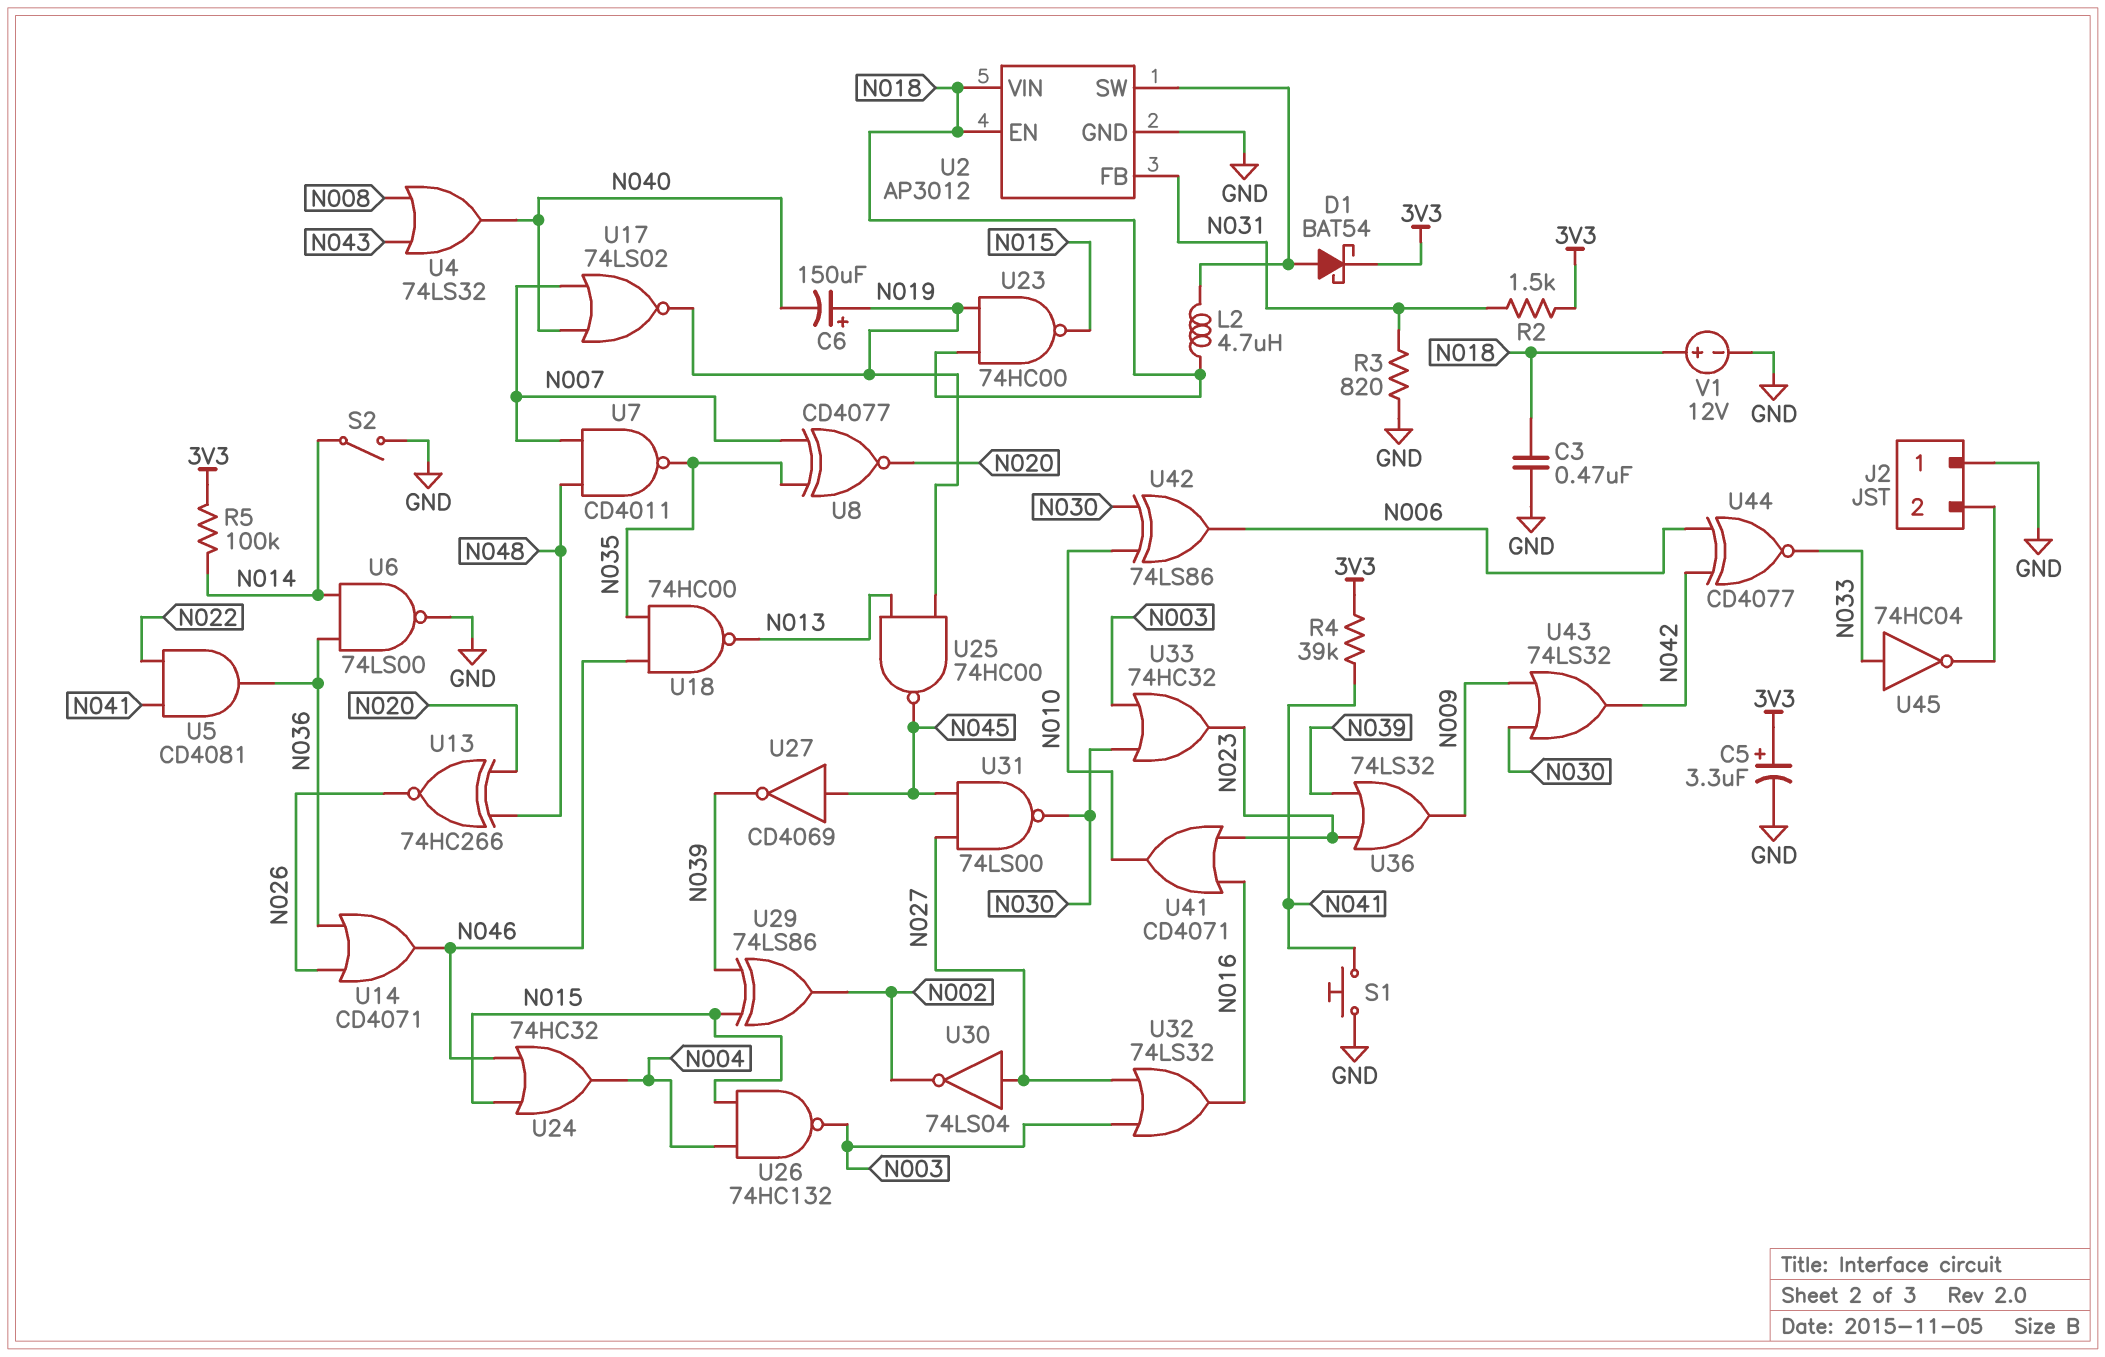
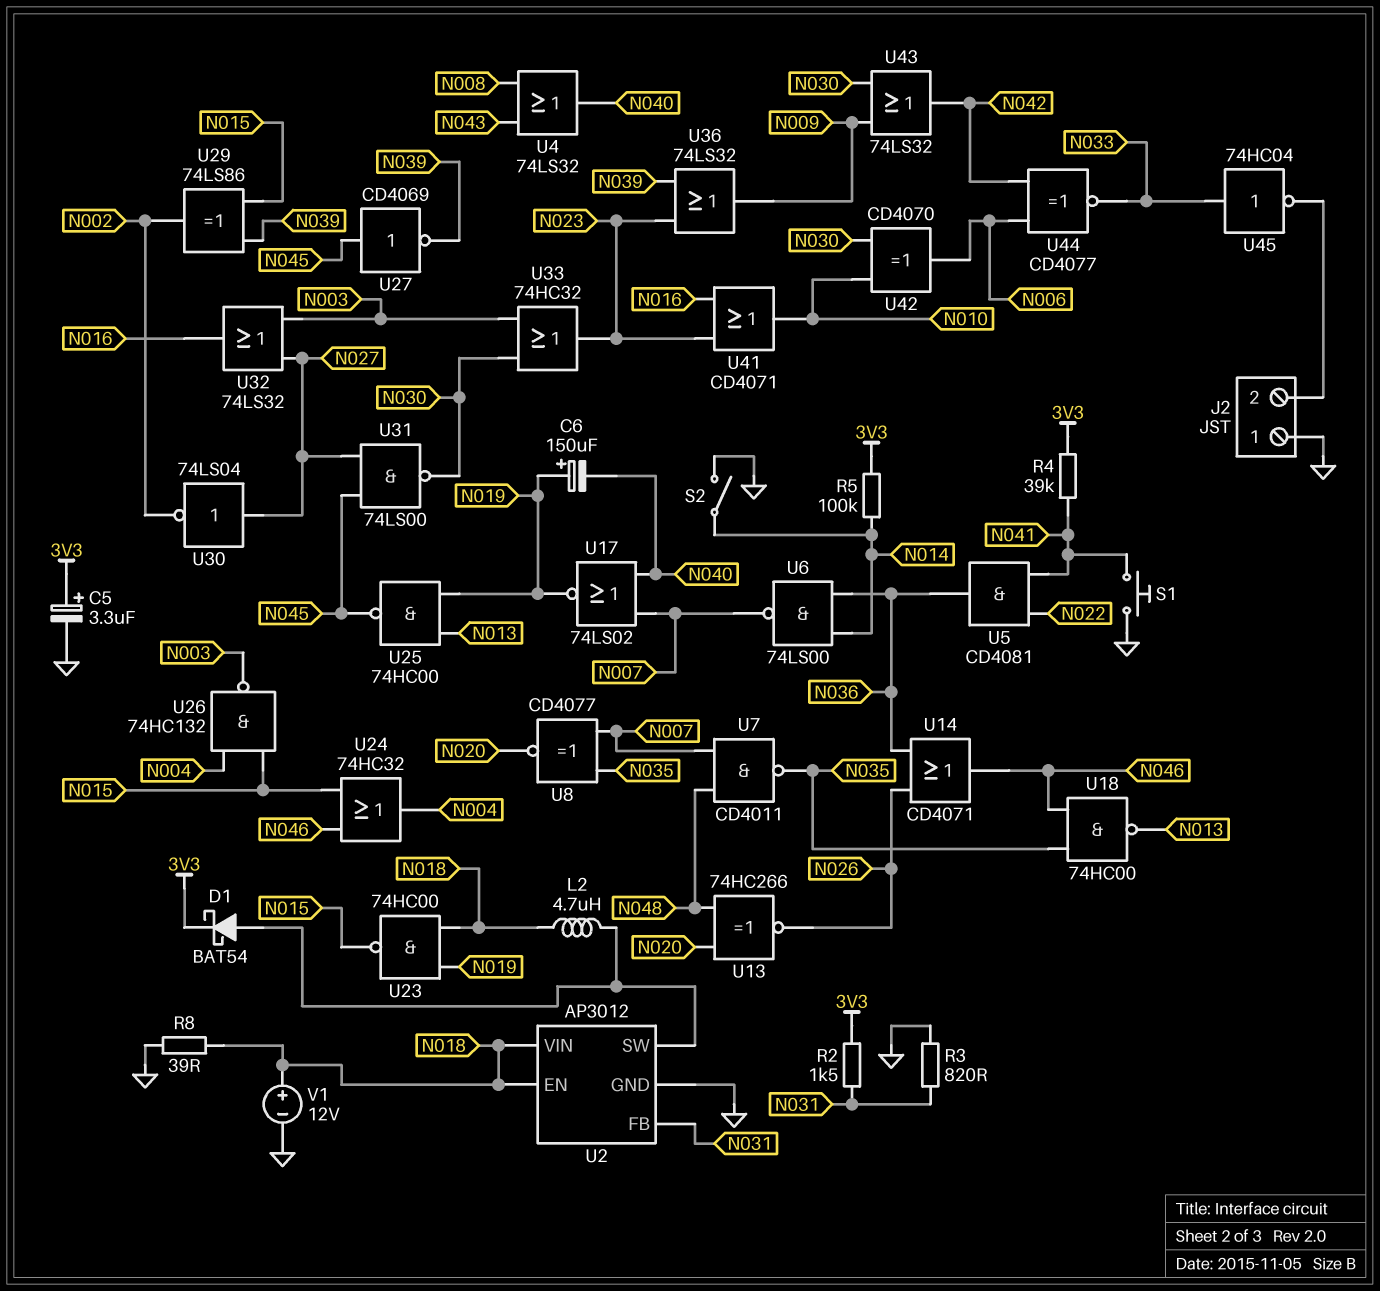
C3: 470nF (GND, N018) -> none
R8: none -> 39 (GND, N018)
U6: NAND 74LS00 (in N014, in N036, out GND) -> NAND 74LS00 (in N014, in N036, out N007)
U42: XOR 74LS86 (in N010, in N030, out N006) -> XOR CD4070 (in N010, in N030, out N006)

